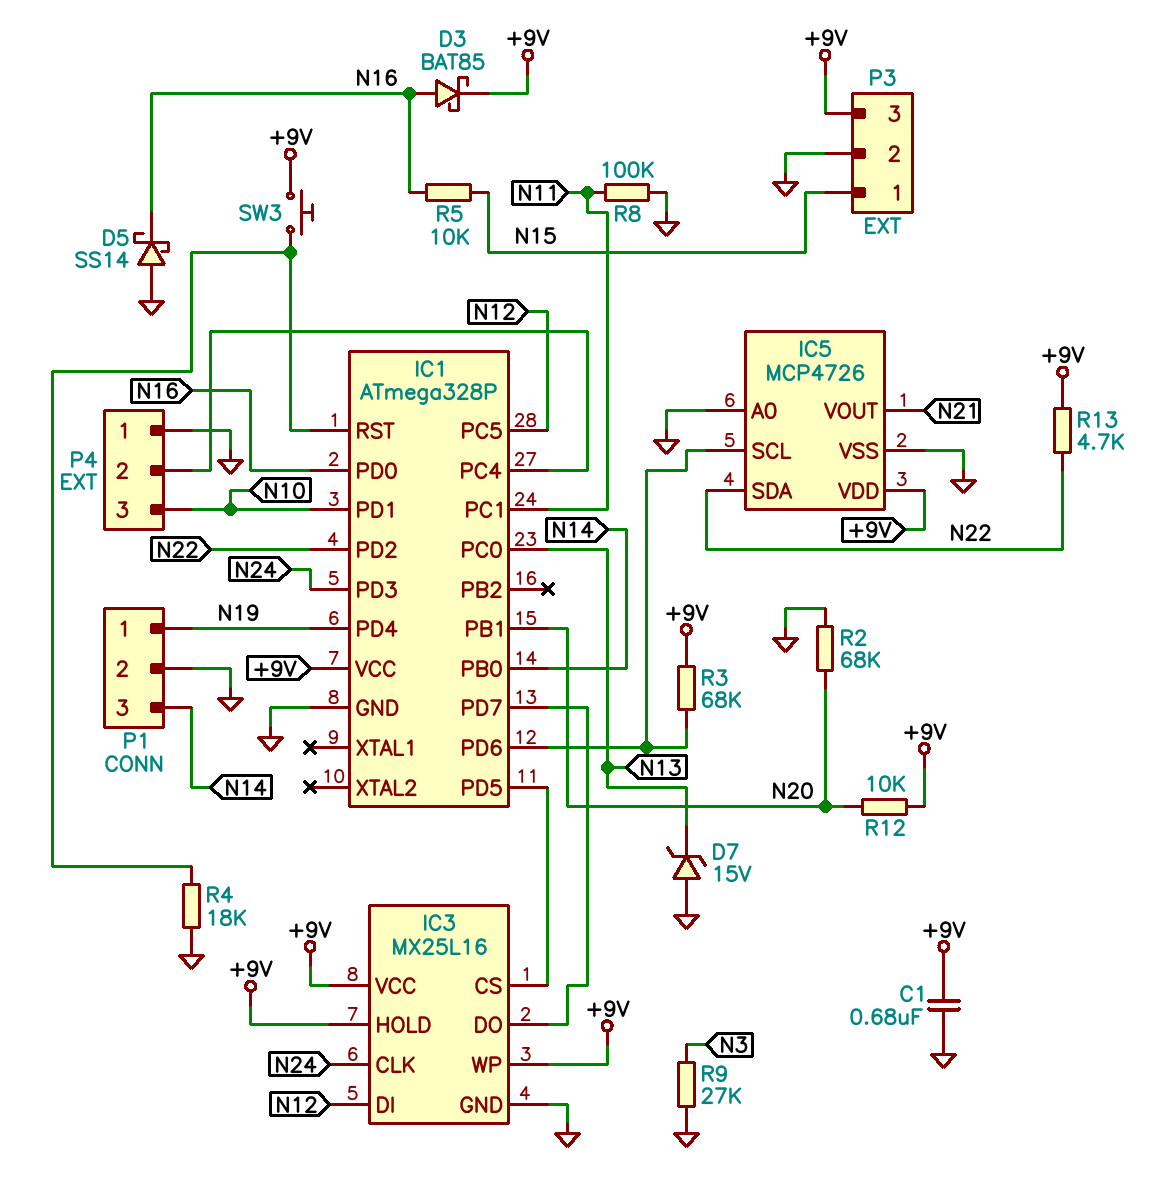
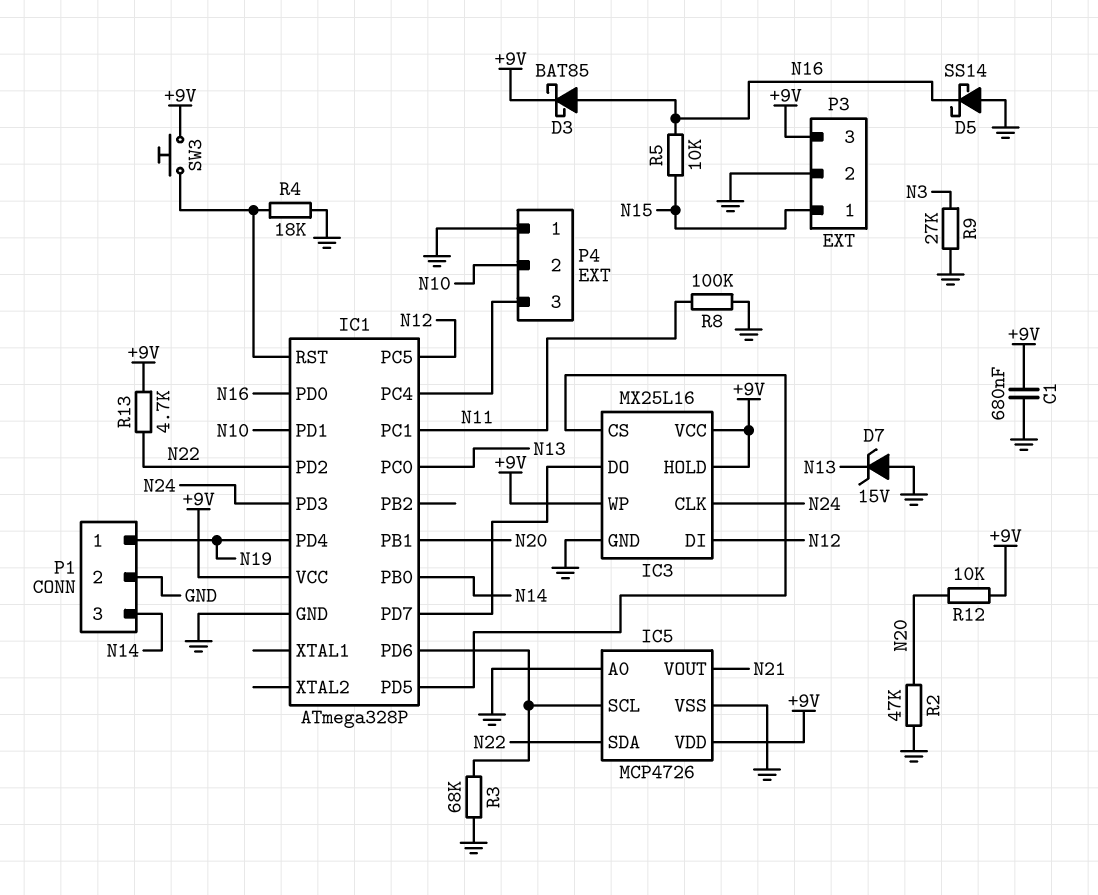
P4 pin 2: IC1/PC4 -> N10
P4 pin 3: N10 -> IC1/PC4
R2: 68k (GND, N20) -> 47k (GND, N20)
R3: 68k (+9V, IC1/PD6) -> 68k (GND, IC1/PD6)

